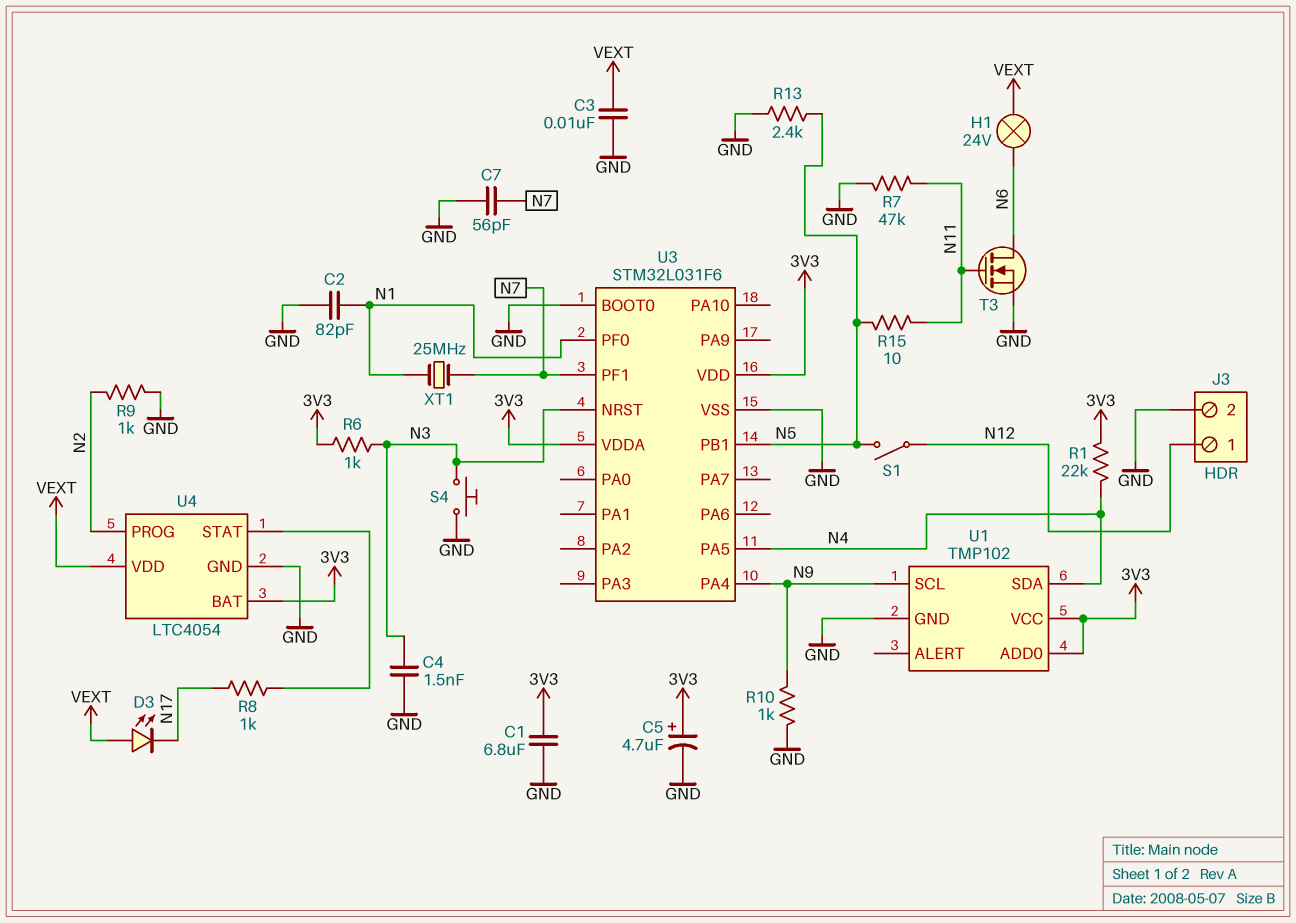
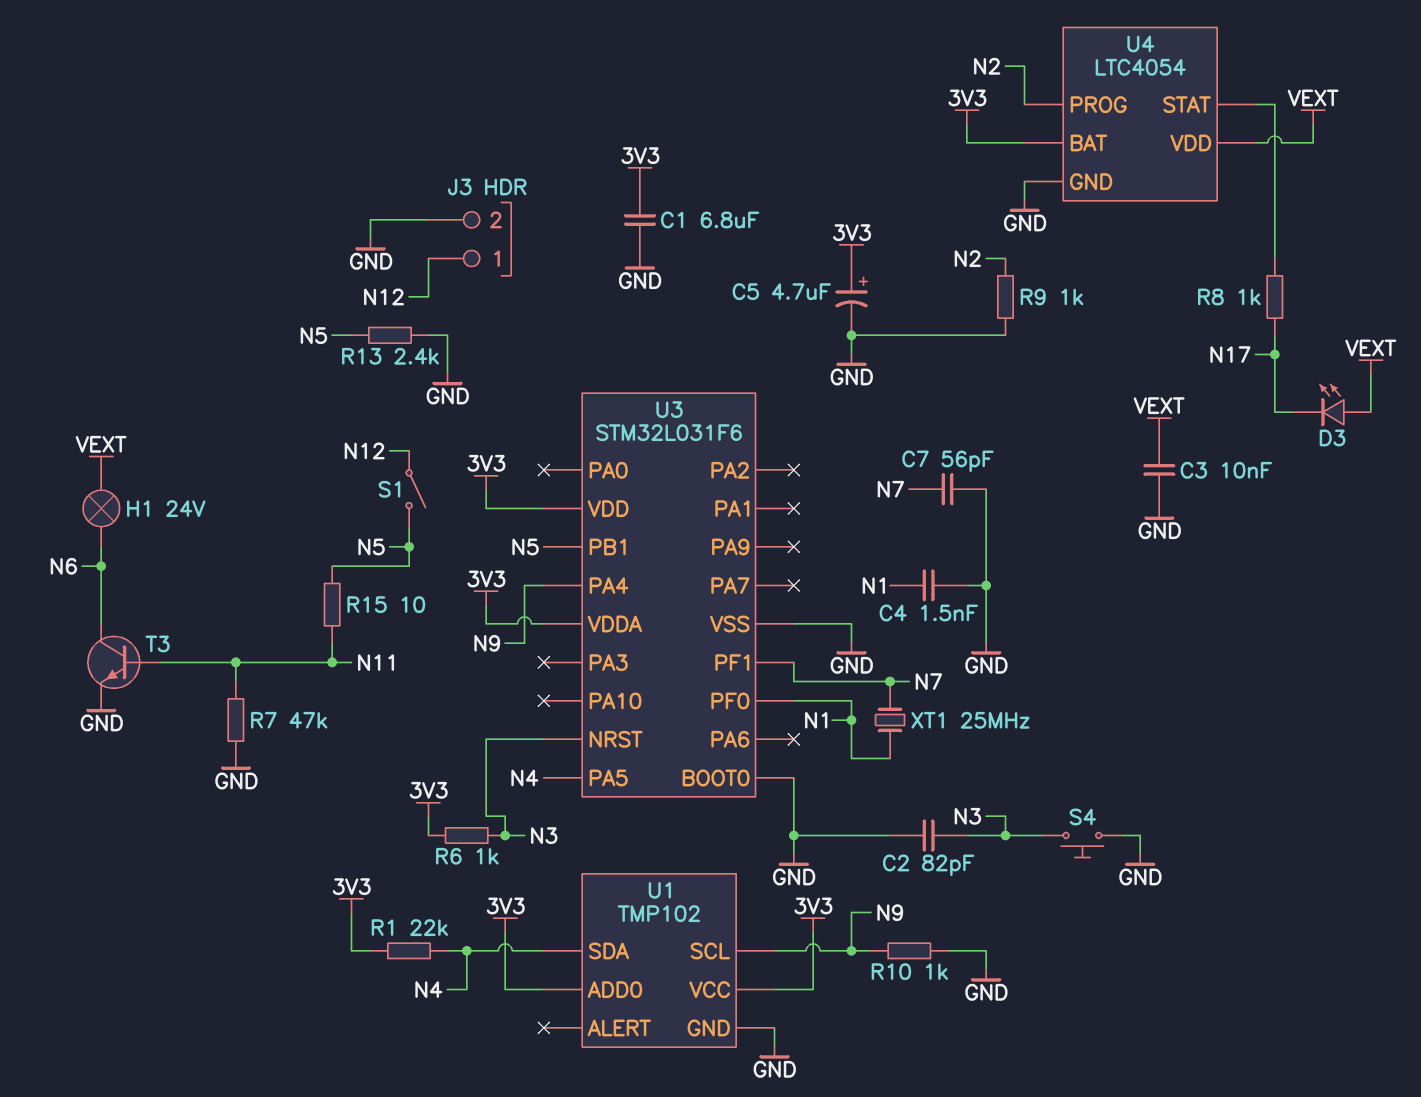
C2: 82pF (GND, N1) -> 82pF (GND, N3)
C4: 1.5nF (GND, N3) -> 1.5nF (GND, N1)
T3: NMOS (G N11, D N6, S GND) -> NPN (B N11, C N6, E GND)

